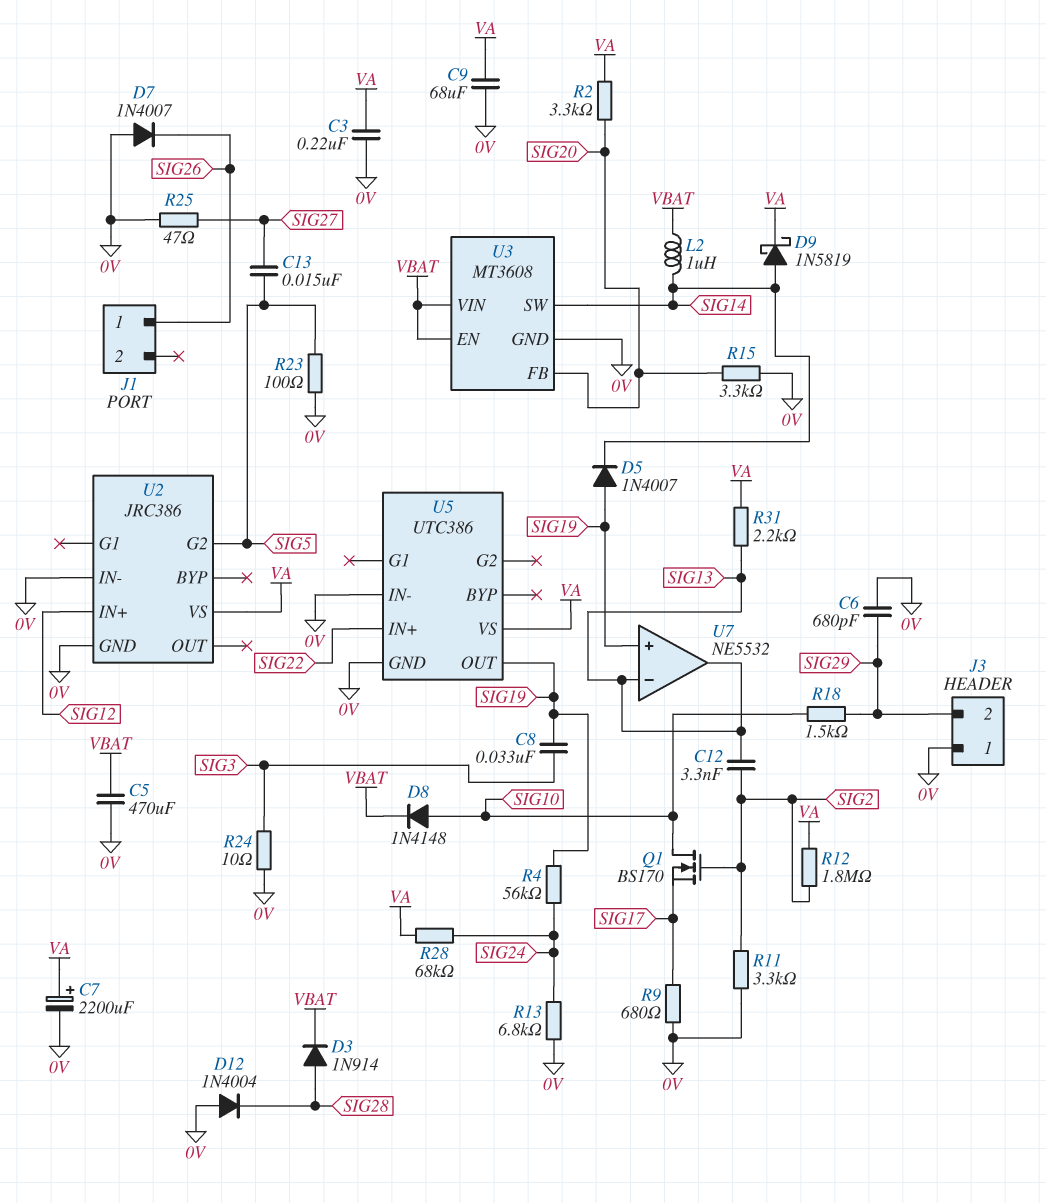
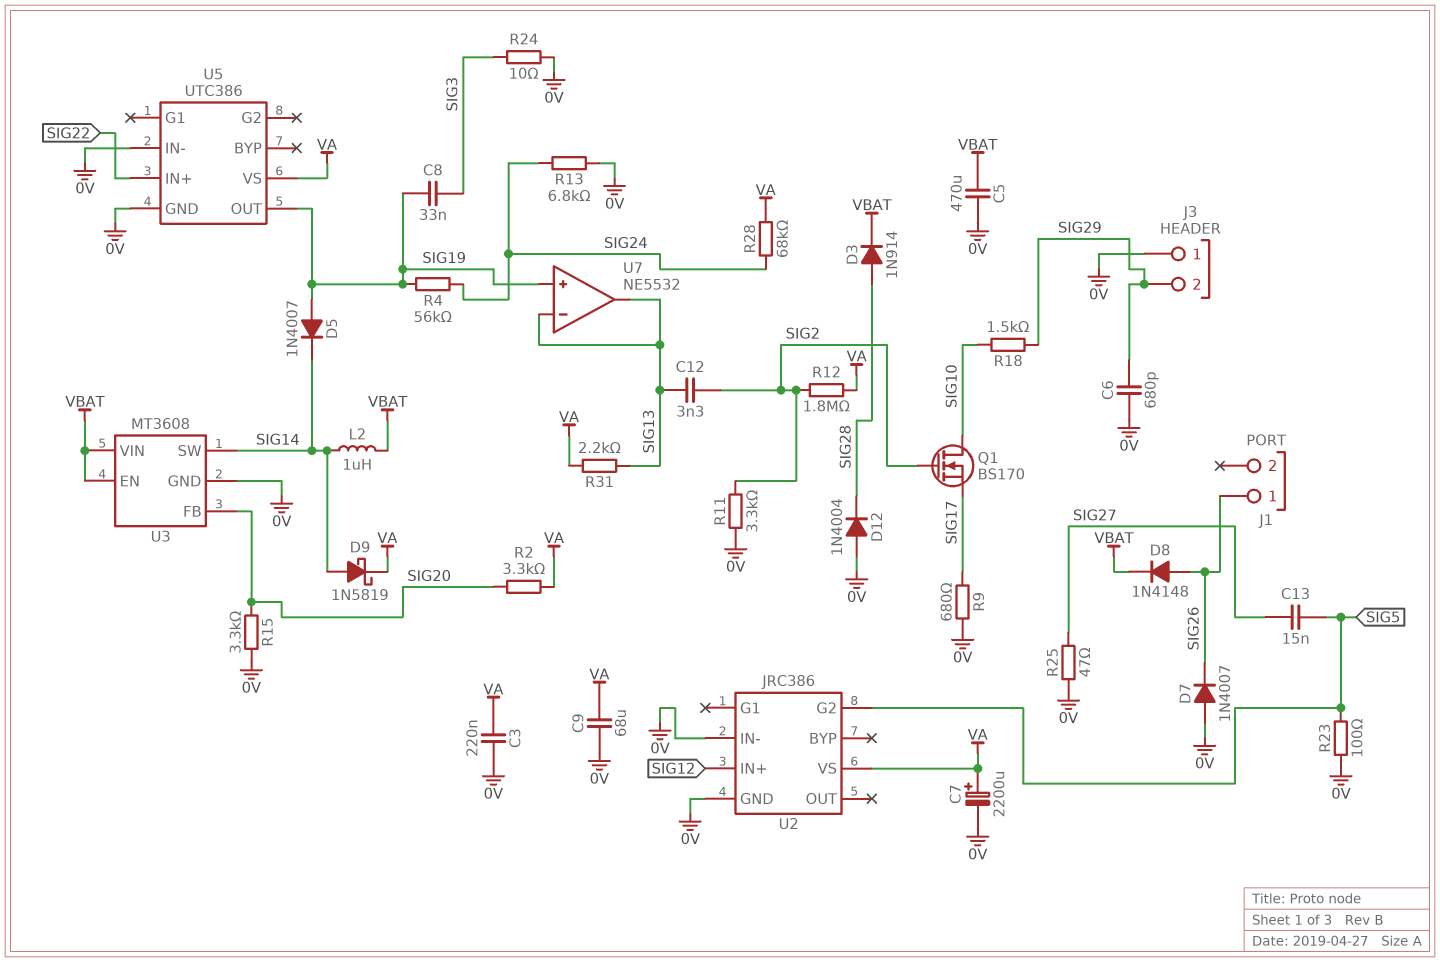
D8: diode 1N4148 (A SIG10, K VBAT) -> diode 1N4148 (A SIG26, K VBAT)

